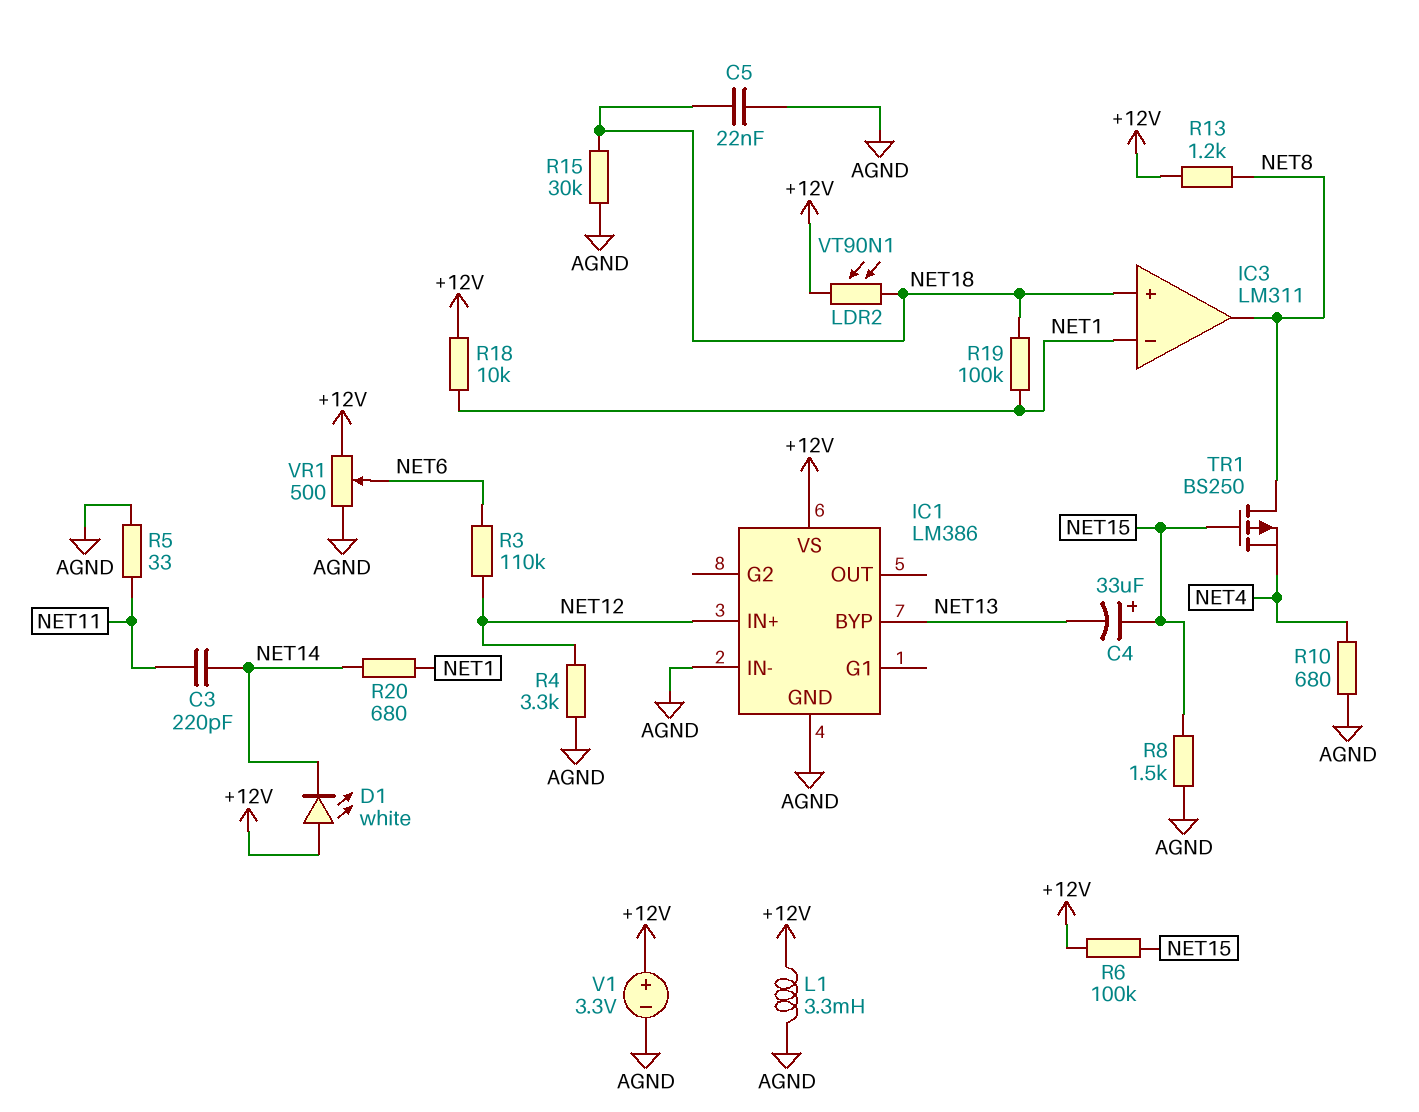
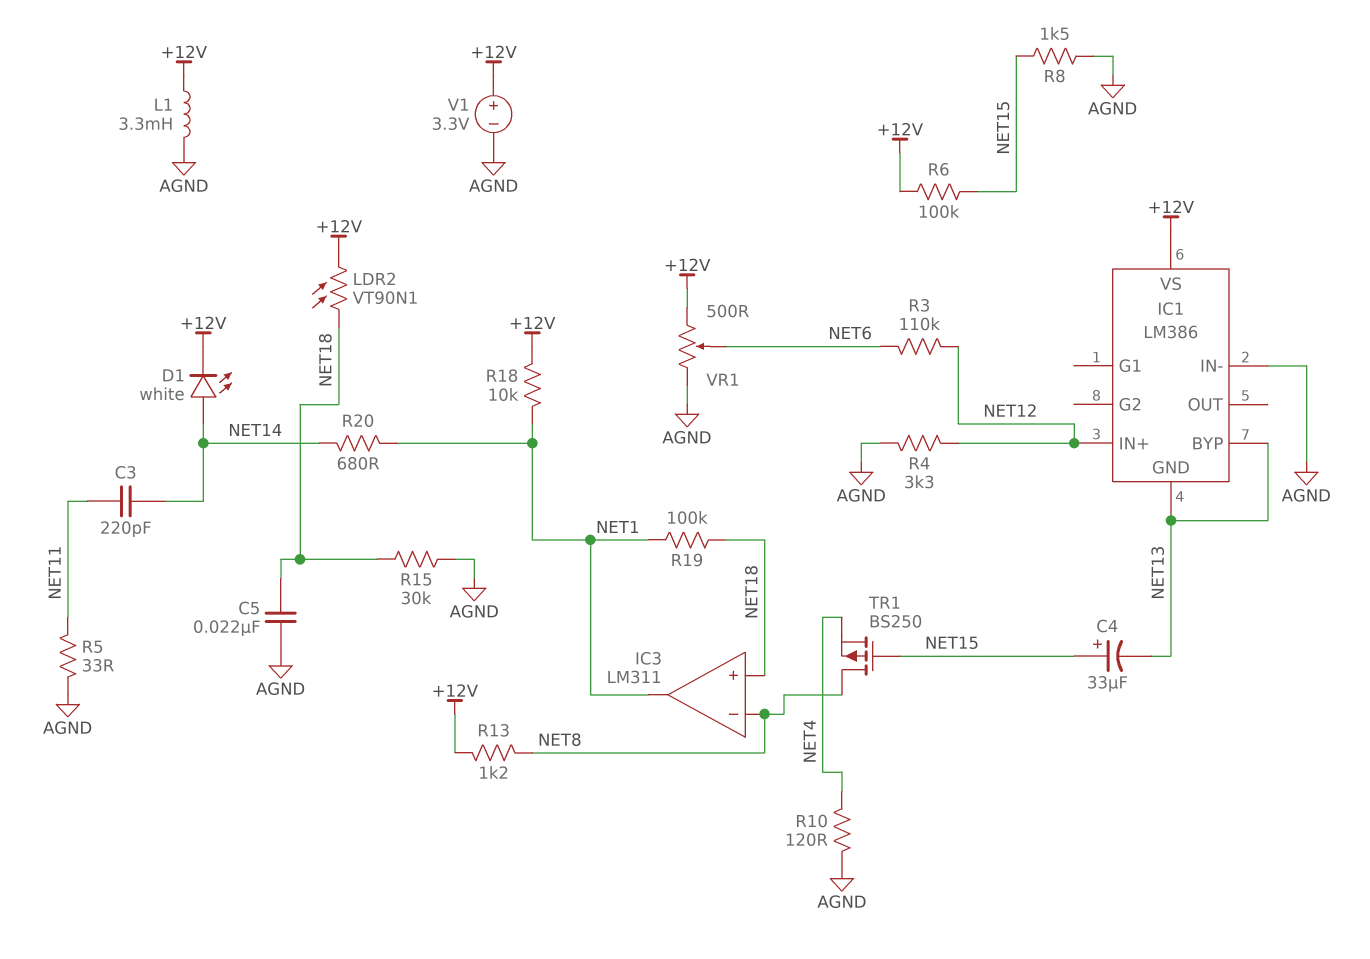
D1: LED white (A +12V, K NET14) -> LED white (A NET14, K +12V)
IC1 pin GND: AGND -> NET13
IC3 pin in-: NET1 -> NET8
IC3 pin out: NET8 -> NET1
R10: 680 (AGND, NET4) -> 120 (AGND, NET4)

